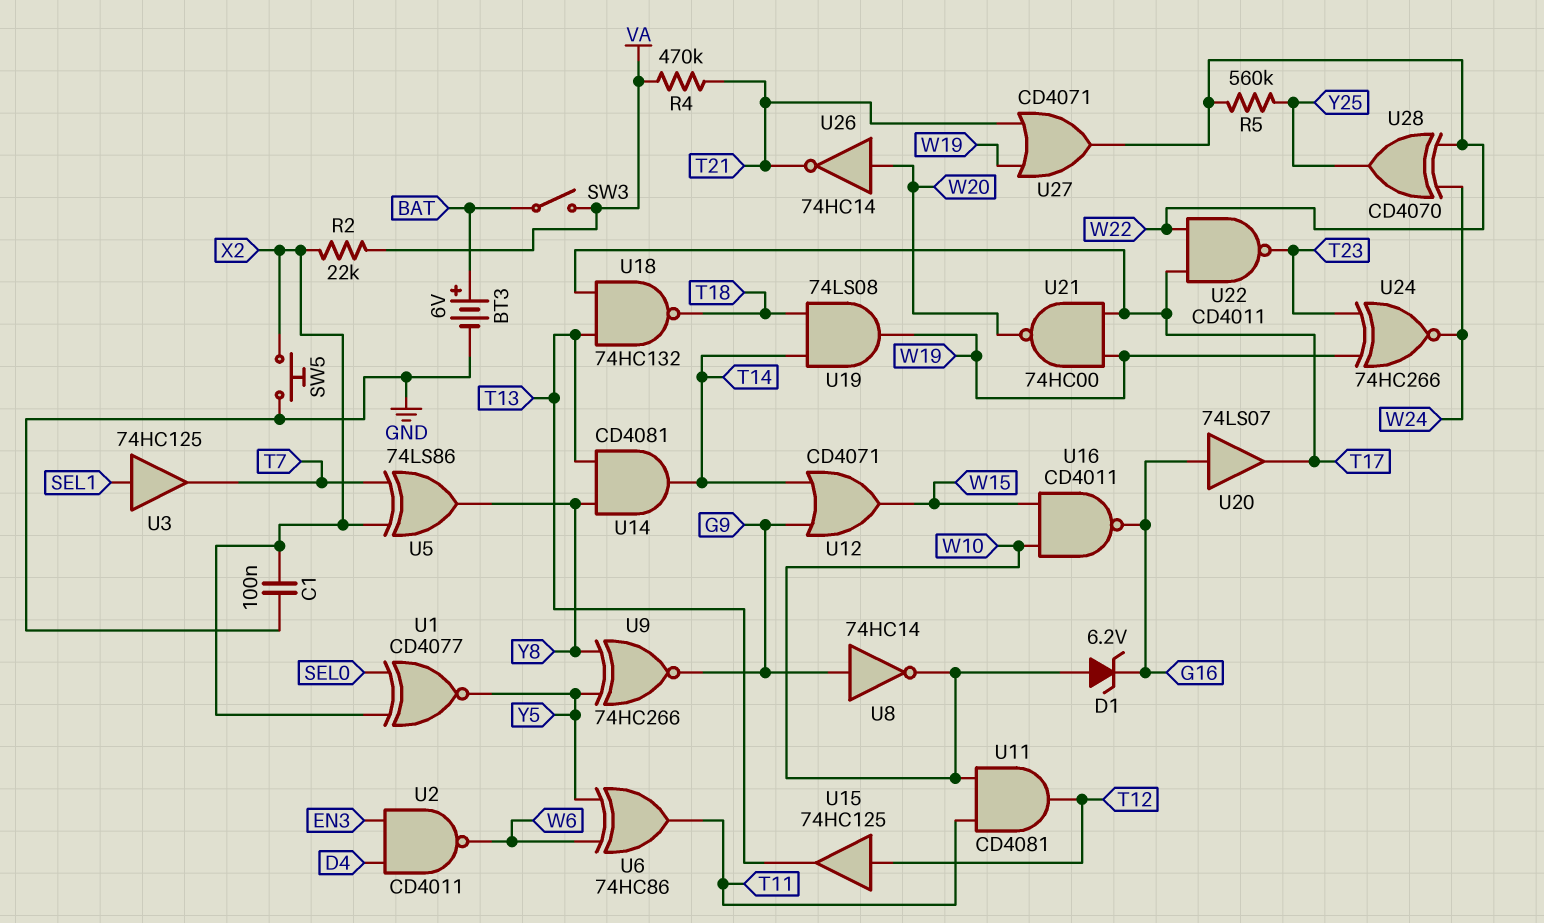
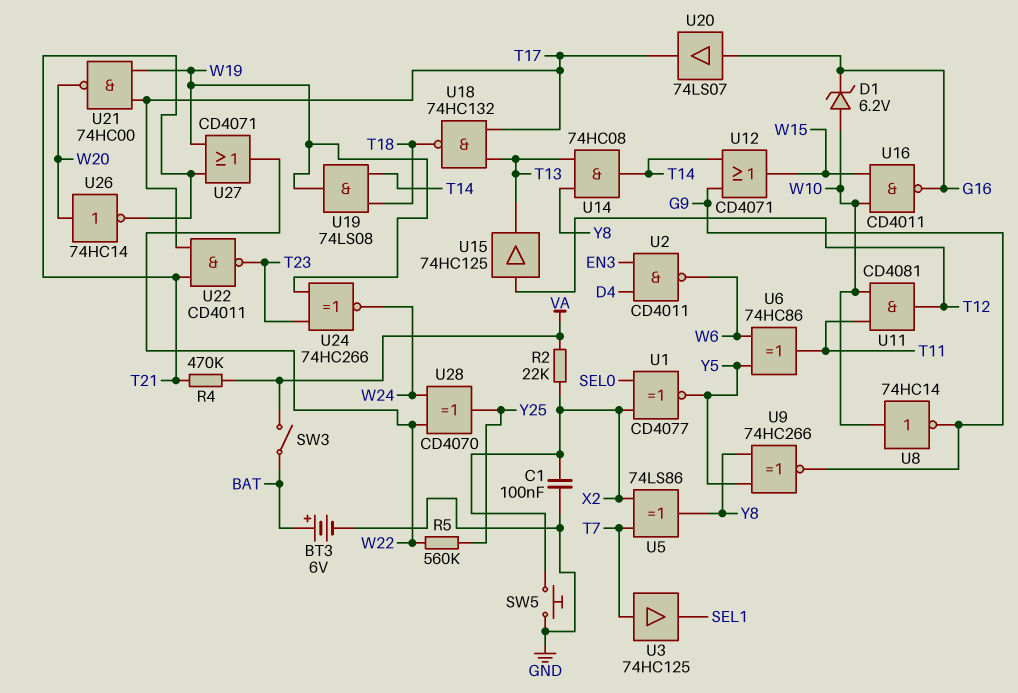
U3: buffer 74HC125 (in SEL1, out T7) -> buffer 74HC125 (in T7, out SEL1)
U8: NOT 74HC14 (in G9, out W10) -> NOT 74HC14 (in W10, out G9)
U14: AND CD4081 (in T13, in Y8, out T14) -> AND 74HC08 (in T13, in Y8, out T14)
U22: NAND CD4011 (in T17, in W22, out T23) -> NAND CD4011 (in T17, in T21, out T23)

